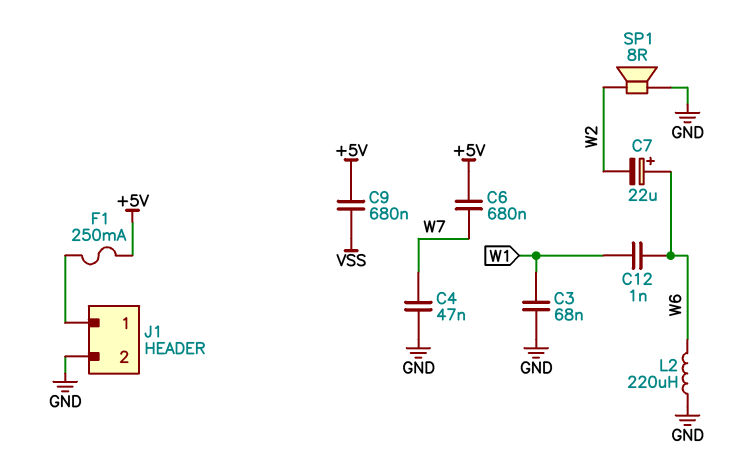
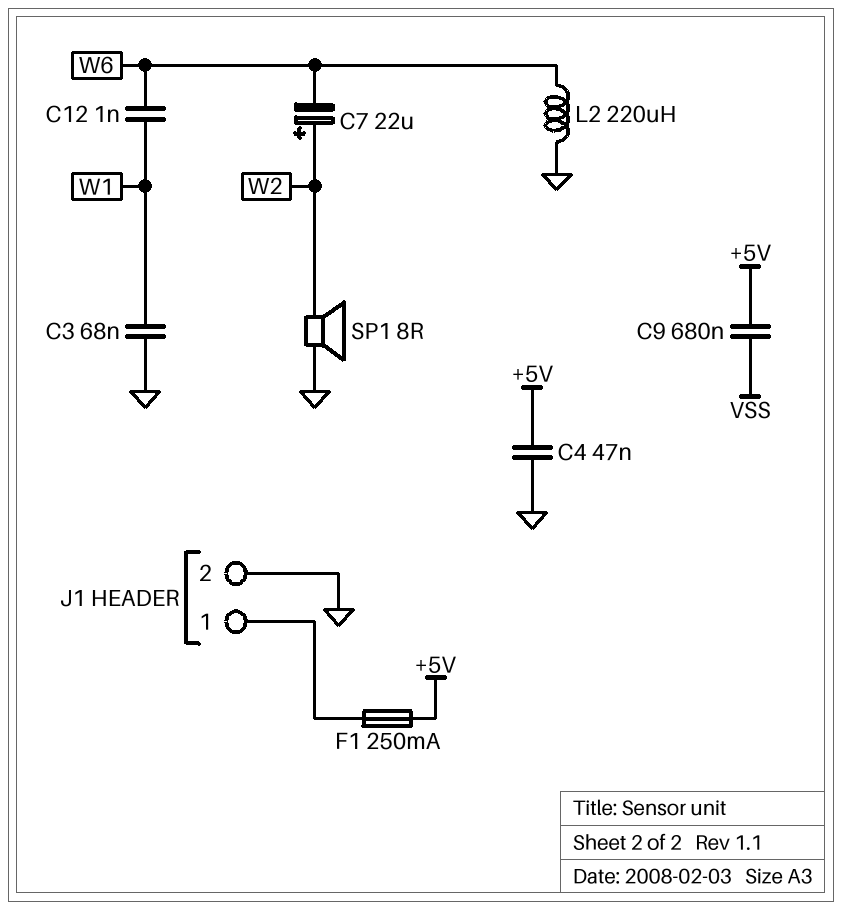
C4: 47nF (GND, W7) -> 47nF (+5V, GND)
C6: 680nF (+5V, W7) -> none
C7: 22uF (plus W6, minus W2) -> 22uF (plus W2, minus W6)

